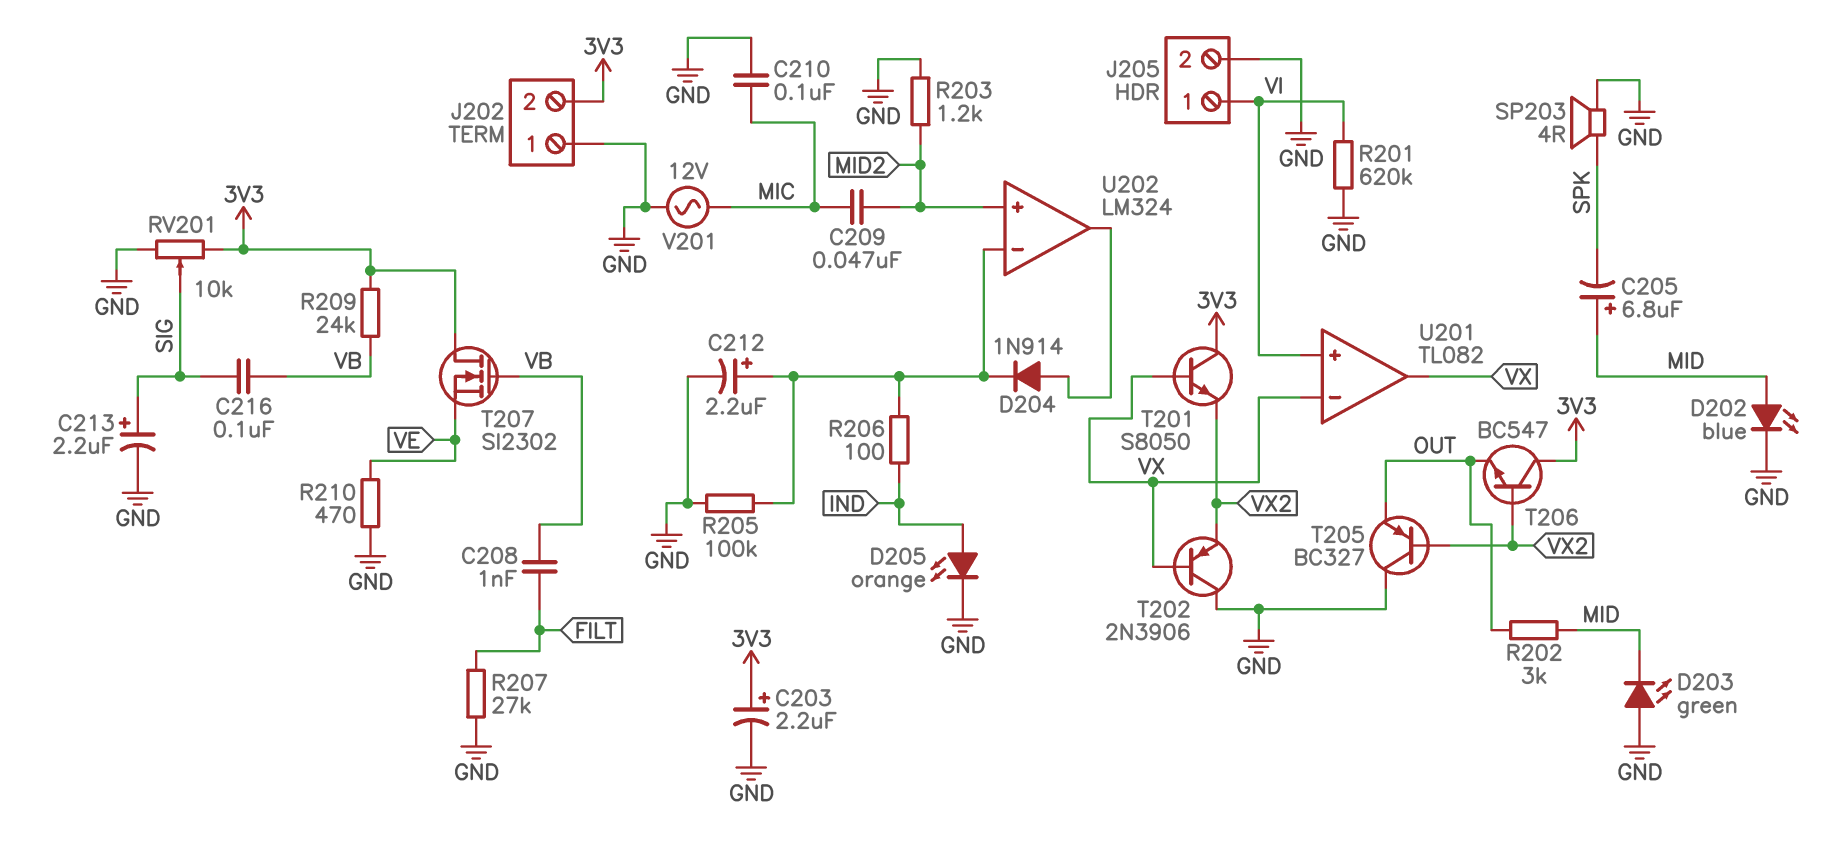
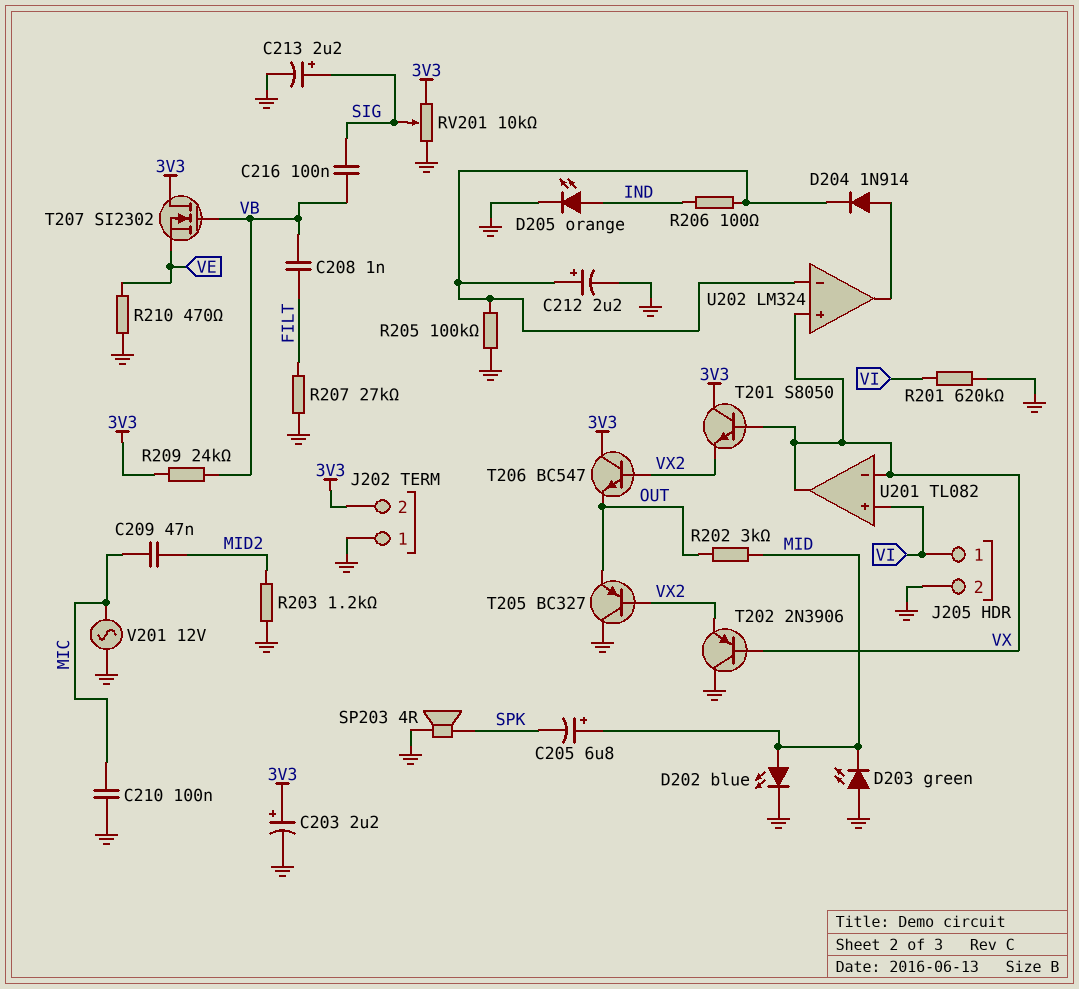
U202 pin in+: MID2 -> VX

